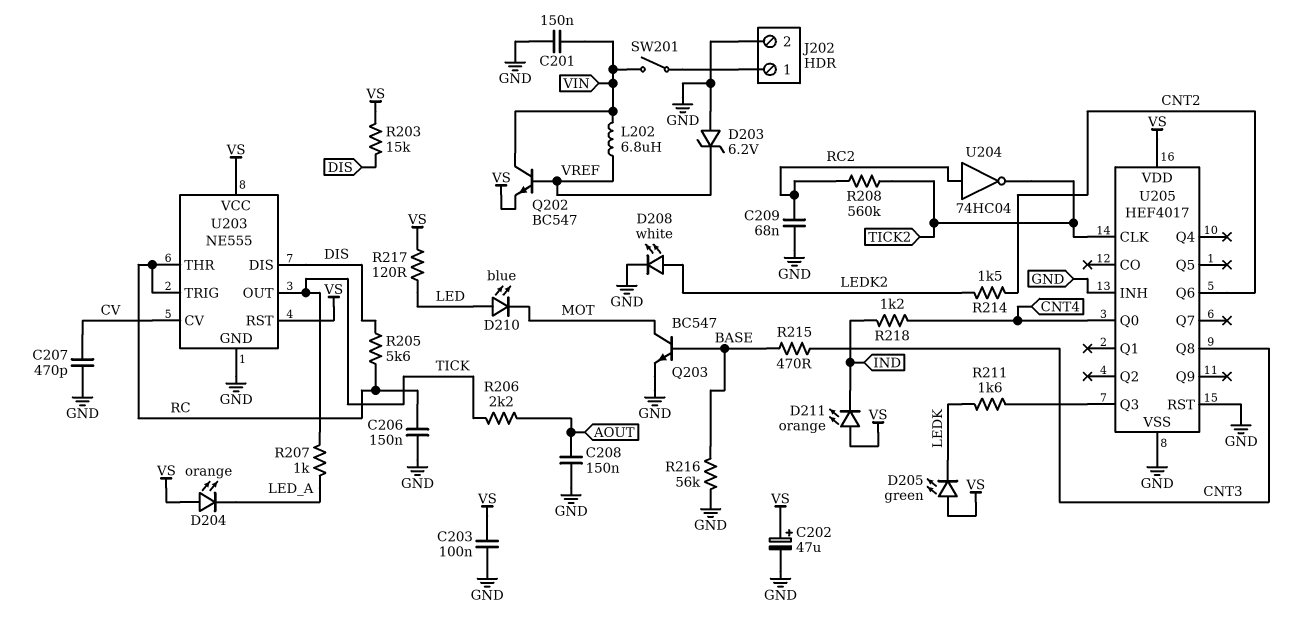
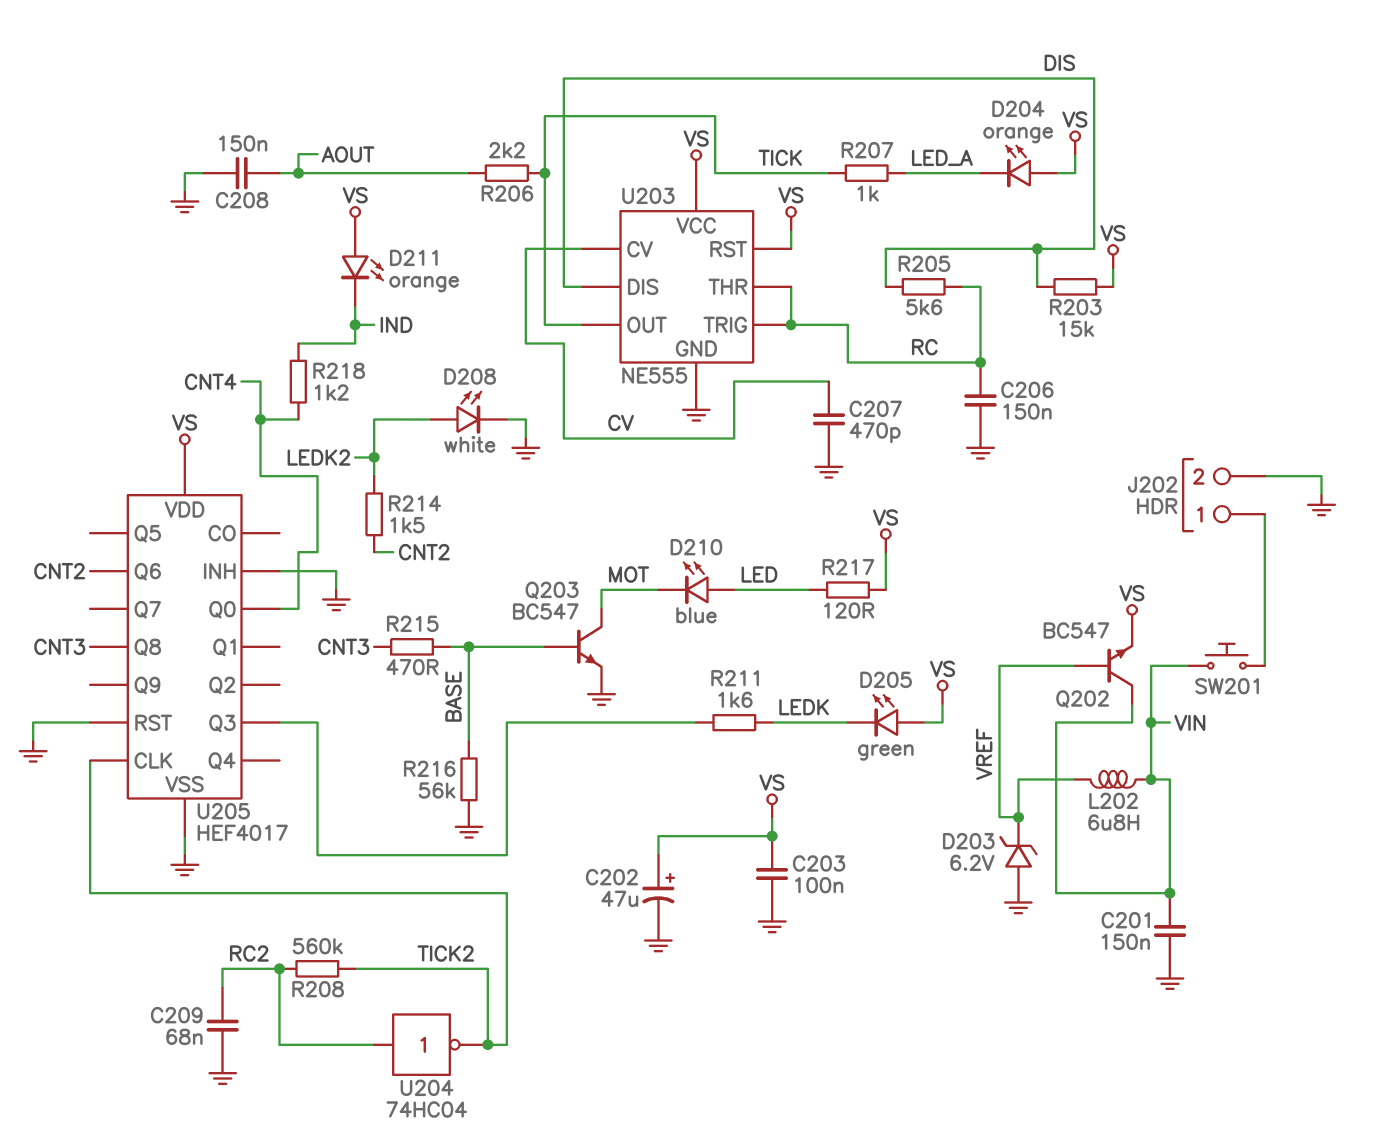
SW201: switch (J202/1, VIN) -> button (J202/1, VIN)

